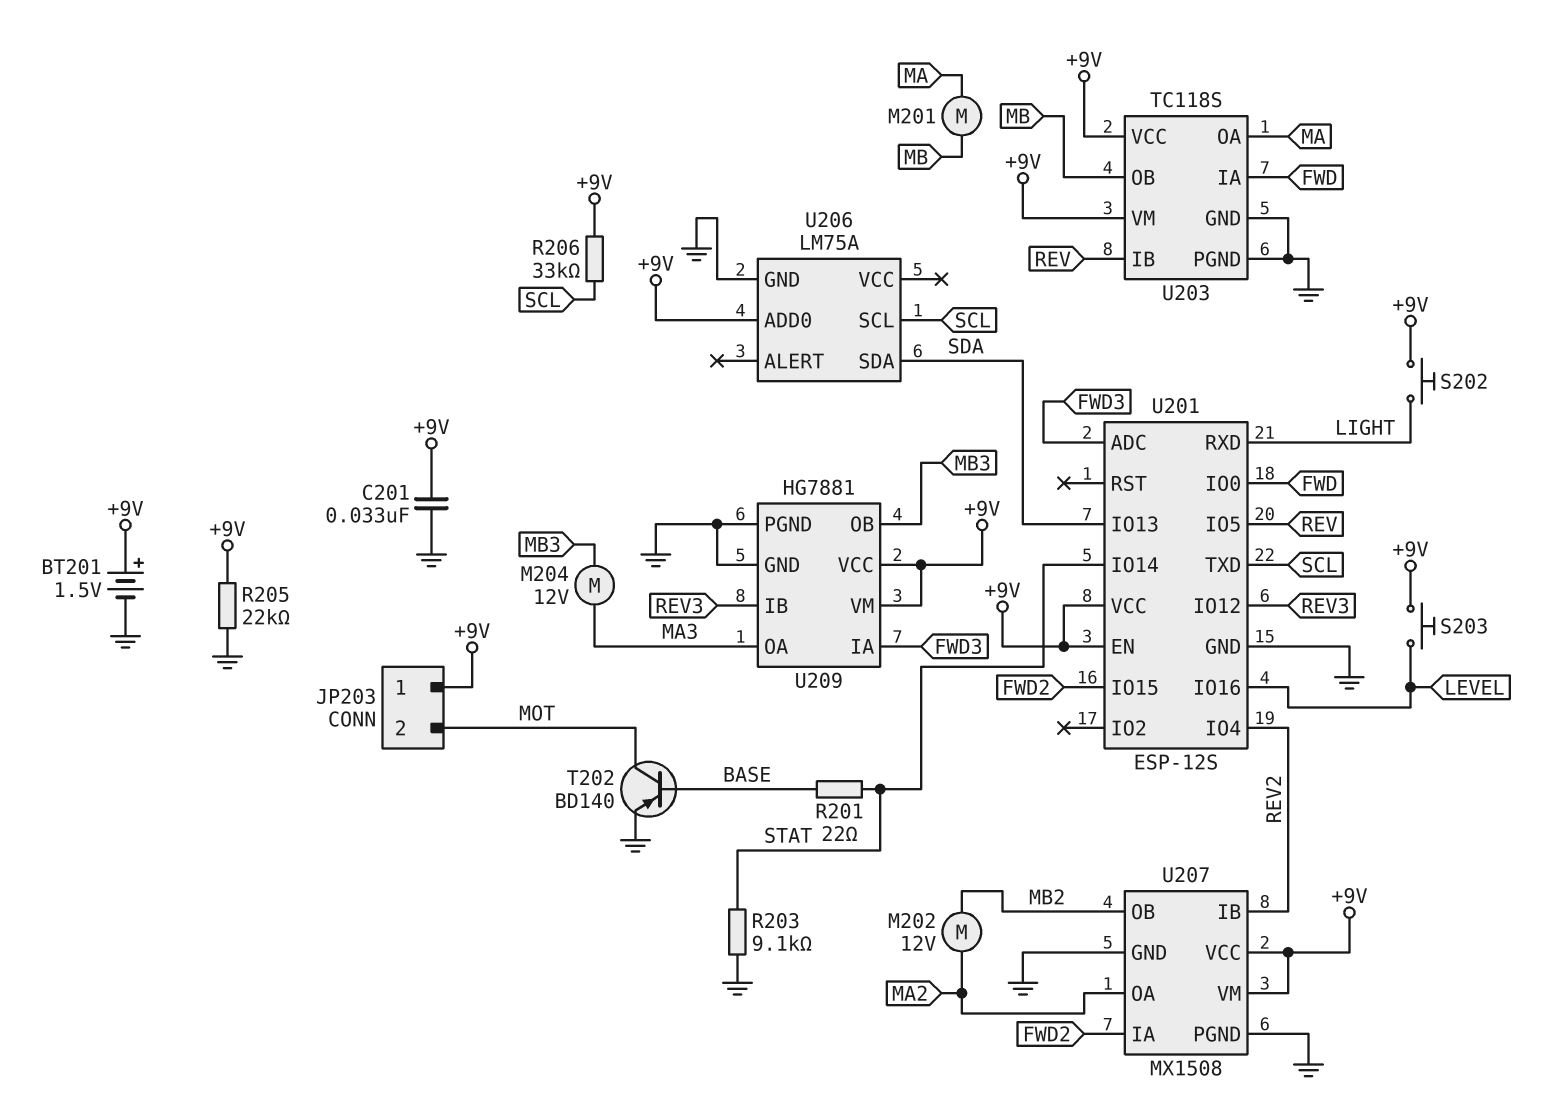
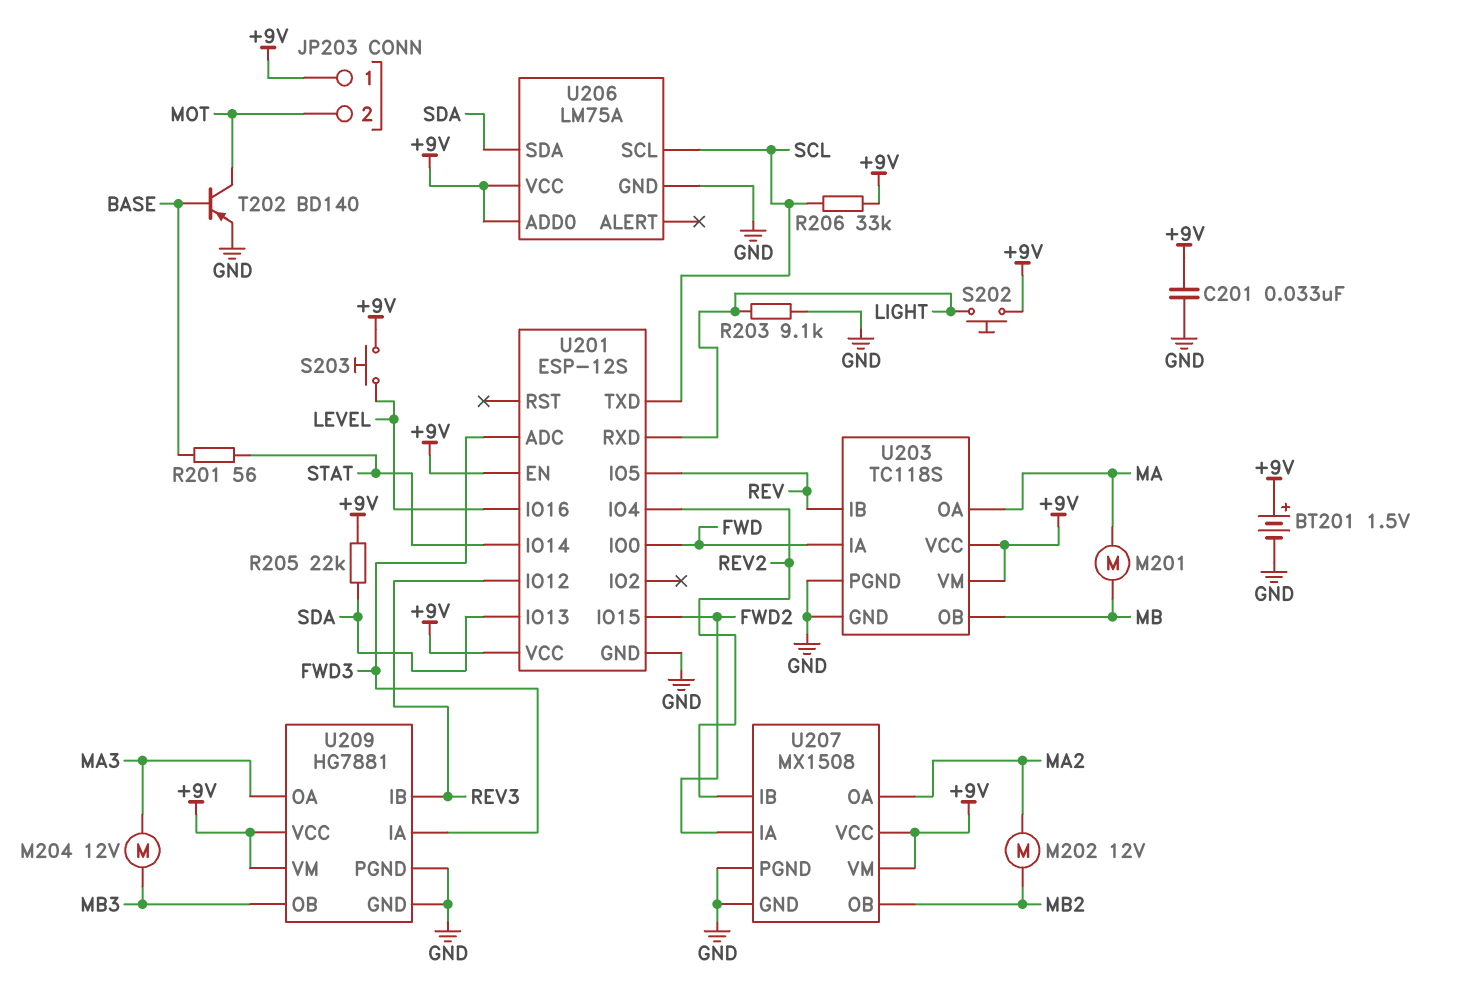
R201: 22 (BASE, STAT) -> 56 (BASE, STAT)
R203: 9.1k (GND, STAT) -> 9.1k (GND, LIGHT)
R205: 22k (+9V, GND) -> 22k (+9V, SDA)
U206 pin VCC: none -> +9V

